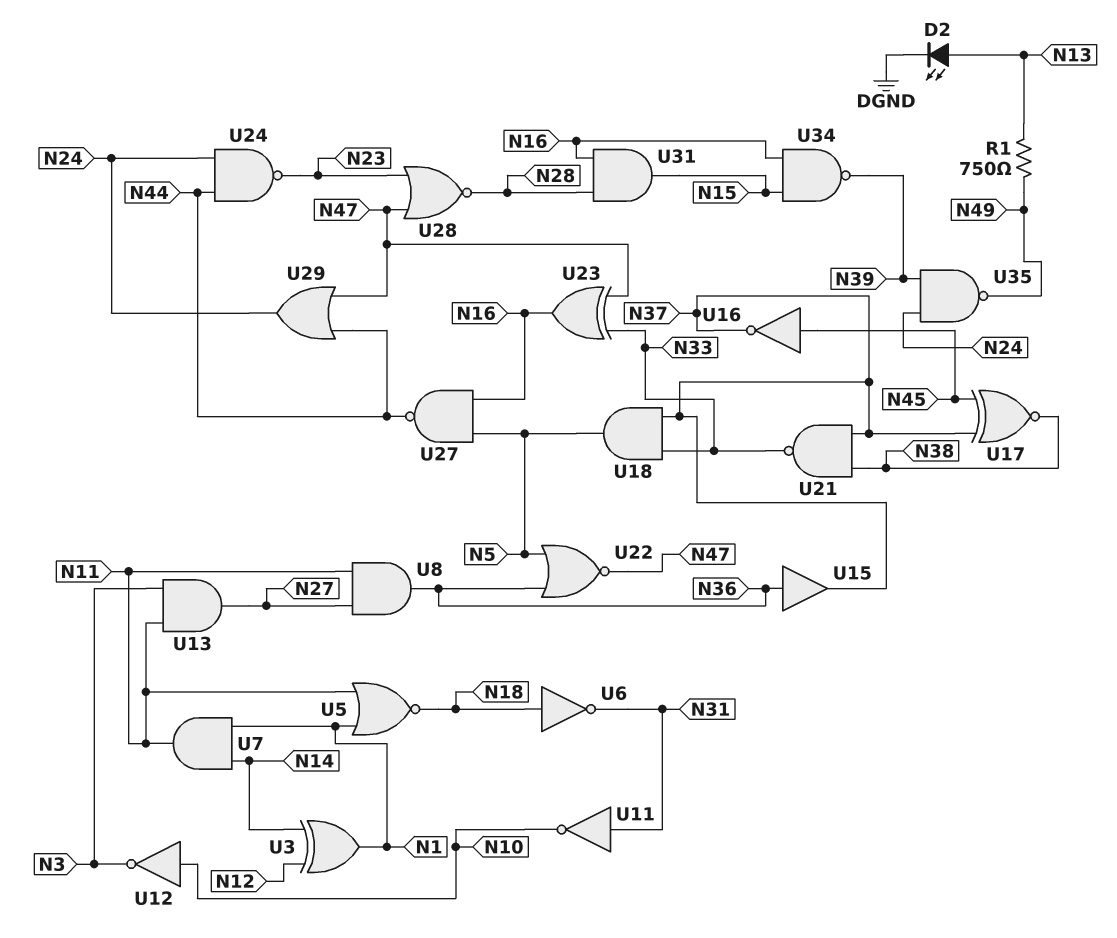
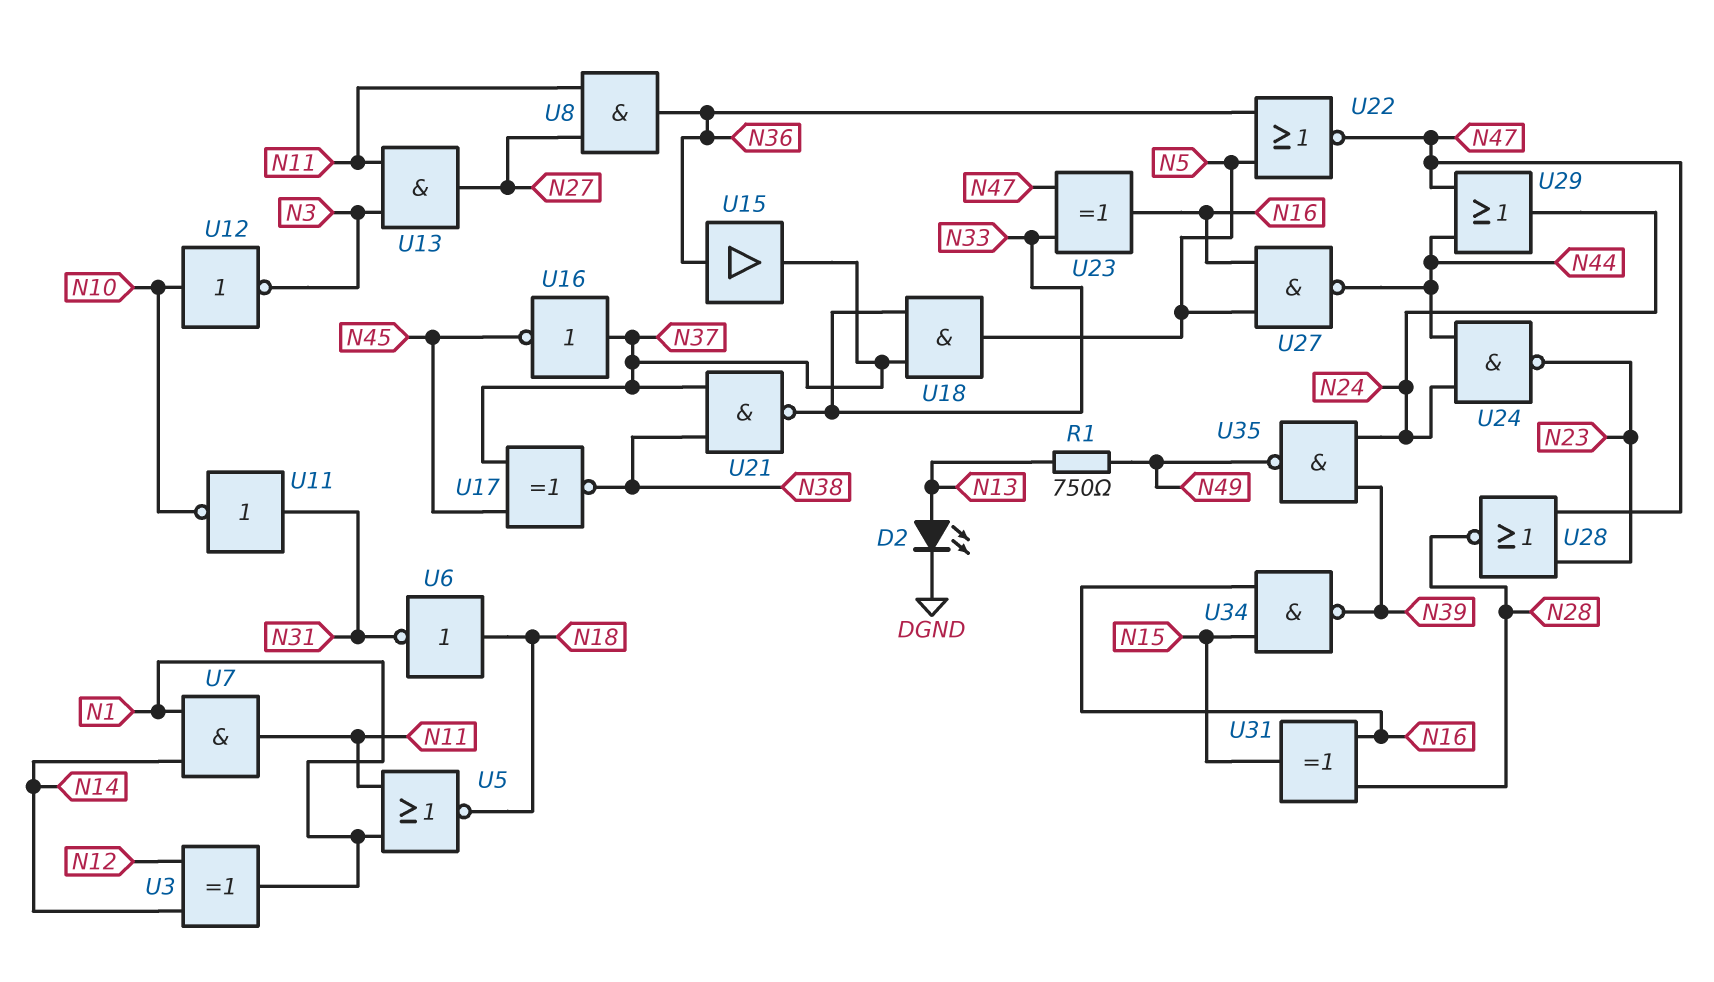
U16: NOT (in N45, out N37) -> NOT (in N37, out N45)
U31: AND (in N16, in N28, out N15) -> XOR (in N16, in N28, out N15)

